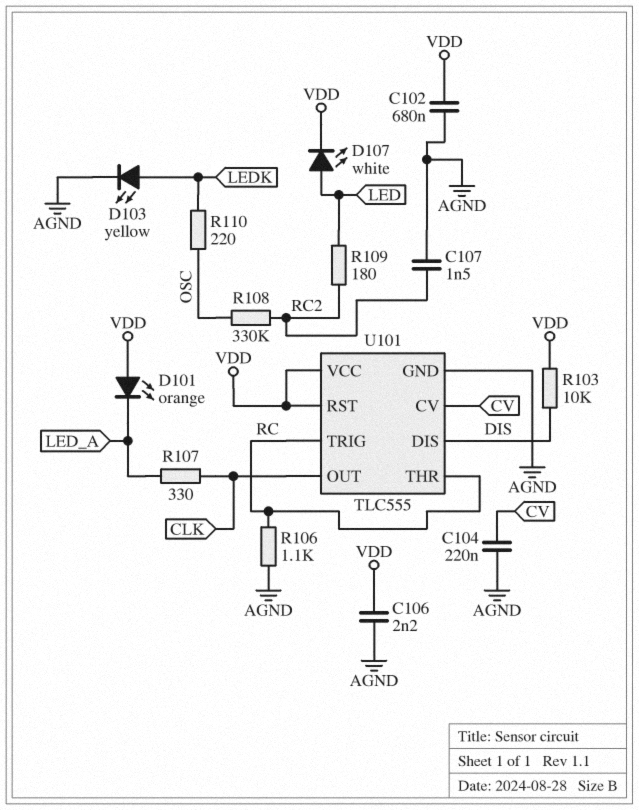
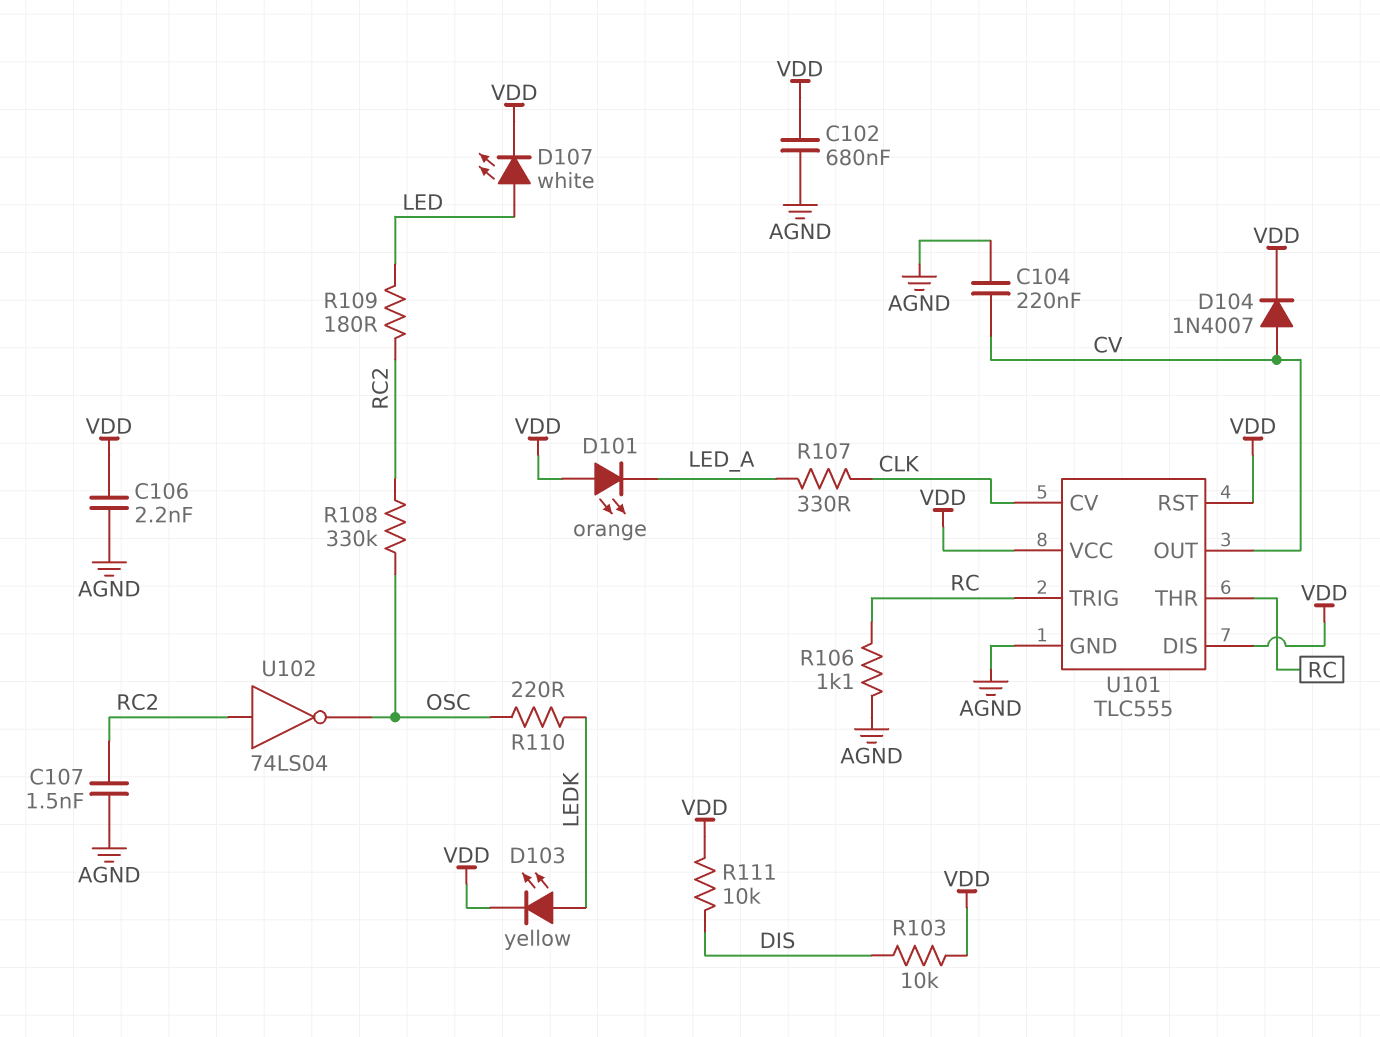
D103: LED yellow (A LEDK, K AGND) -> LED yellow (A LEDK, K VDD)
D104: none -> diode 1N4007 (A CV, K VDD)
R111: none -> 10k (DIS, VDD)
U101 pin CV: CV -> CLK
U101 pin DIS: DIS -> VDD
U101 pin OUT: CLK -> CV
U102: none -> NOT 74LS04 (in RC2, out OSC)

